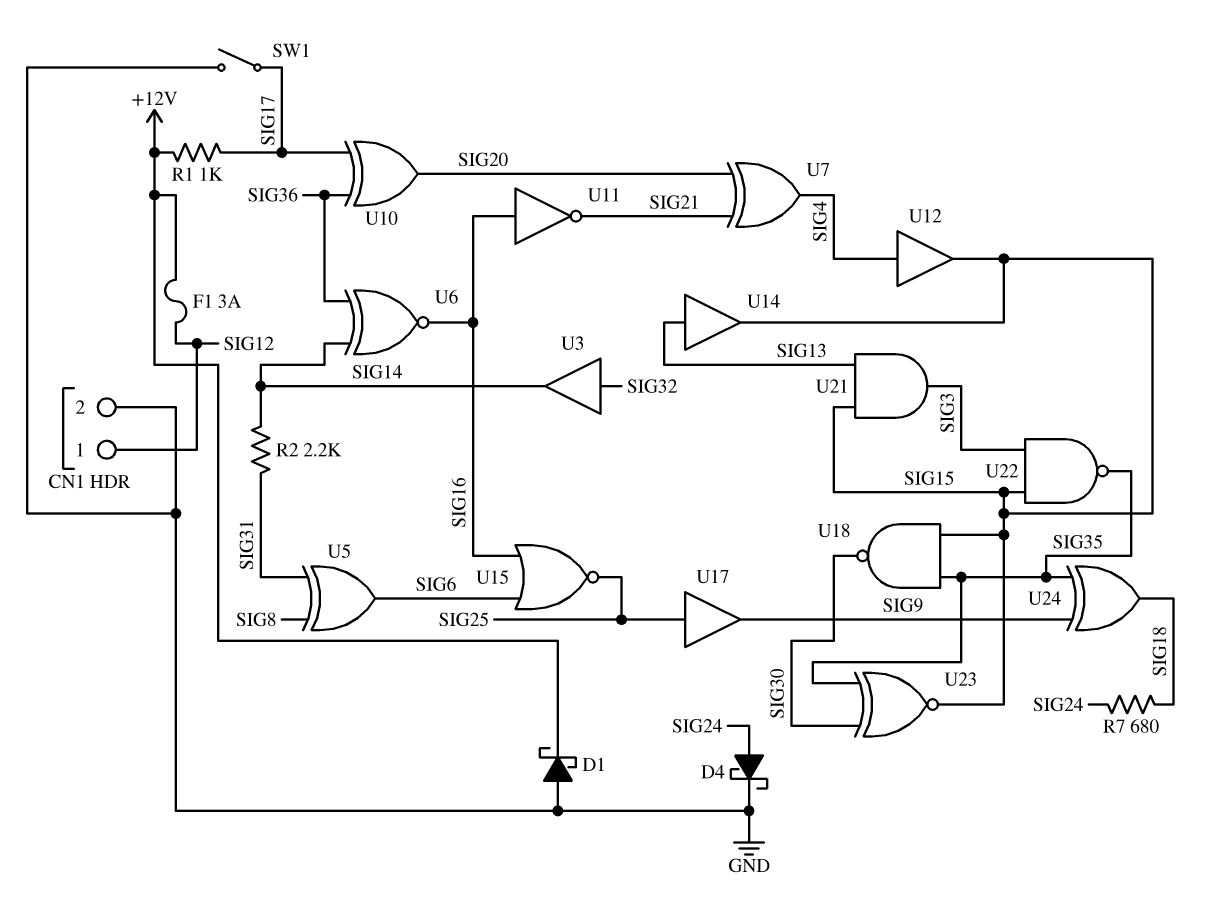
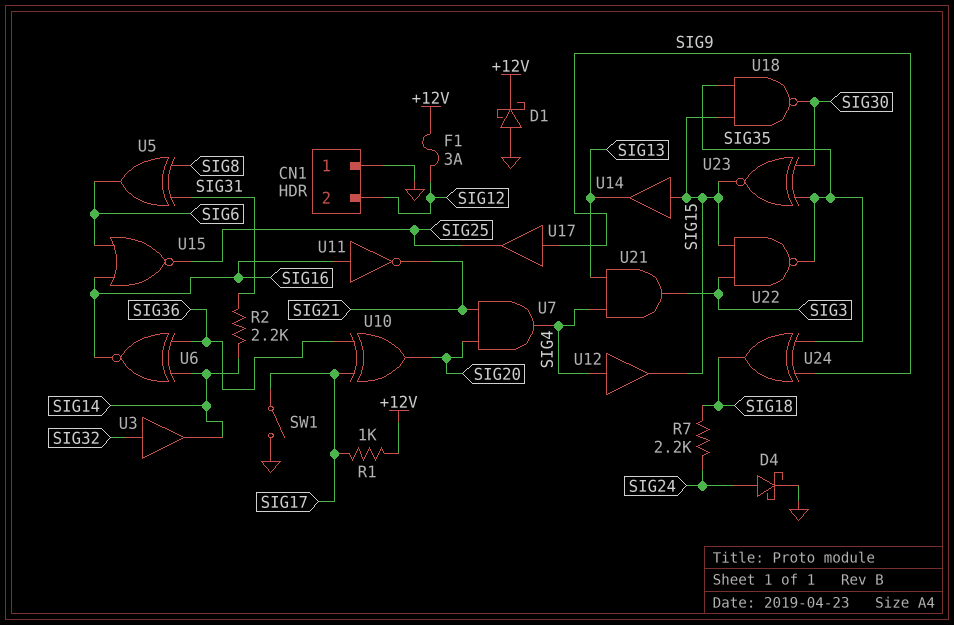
CN1 pin 1: SIG12 -> GND
CN1 pin 2: GND -> SIG12
R7: 680 (SIG18, SIG24) -> 2.2k (SIG18, SIG24)
U7: XOR (in SIG20, in SIG21, out SIG4) -> AND (in SIG20, in SIG21, out SIG4)
U14: buffer (in SIG13, out SIG15) -> buffer (in SIG15, out SIG13)
U17: buffer (in SIG25, out SIG9) -> buffer (in SIG9, out SIG25)
U21: AND (in SIG13, in SIG15, out SIG3) -> AND (in SIG4, in SIG13, out SIG3)

